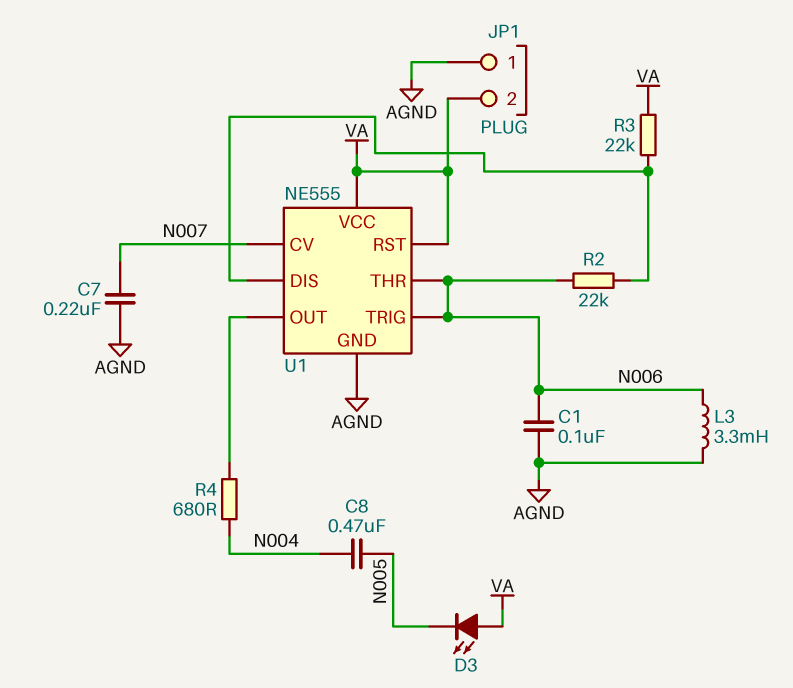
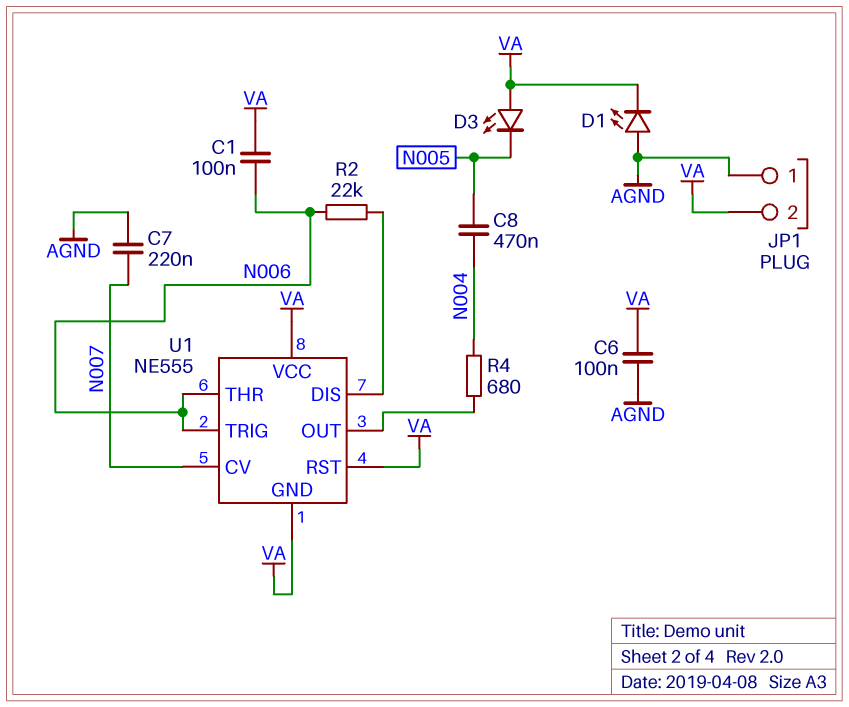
C1: 100nF (AGND, N006) -> 100nF (N006, VA)
C6: none -> 100nF (AGND, VA)
D1: none -> LED (A AGND, K VA)
L3: 3.3mH (AGND, N006) -> none
R3: 22k (U1/DIS, VA) -> none
U1 pin GND: AGND -> VA

